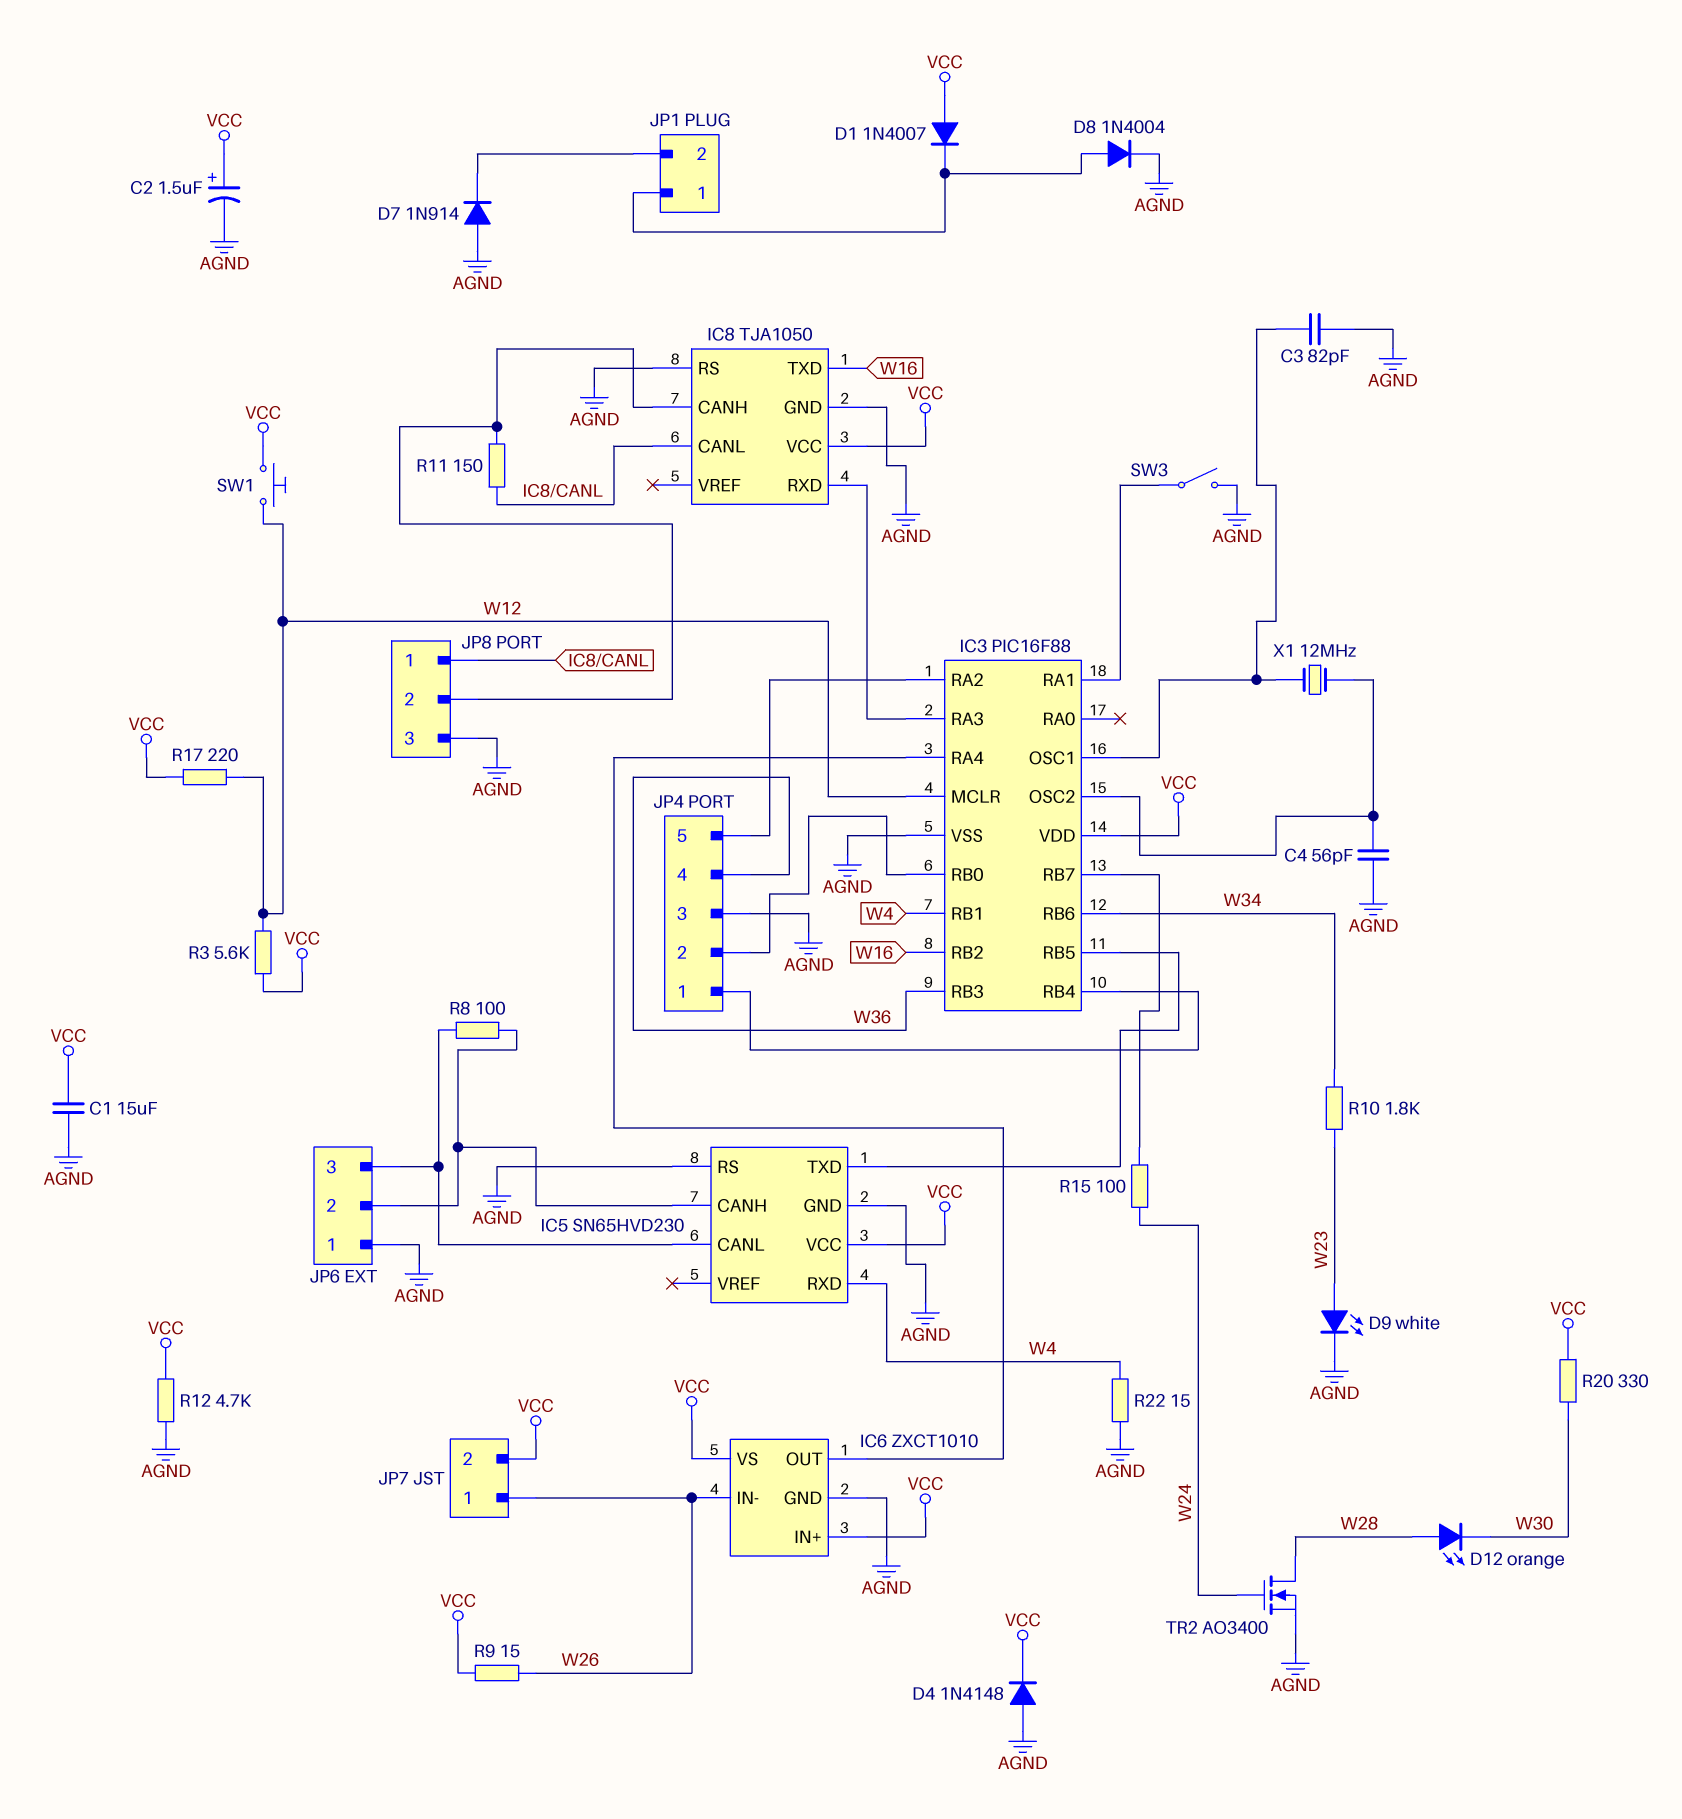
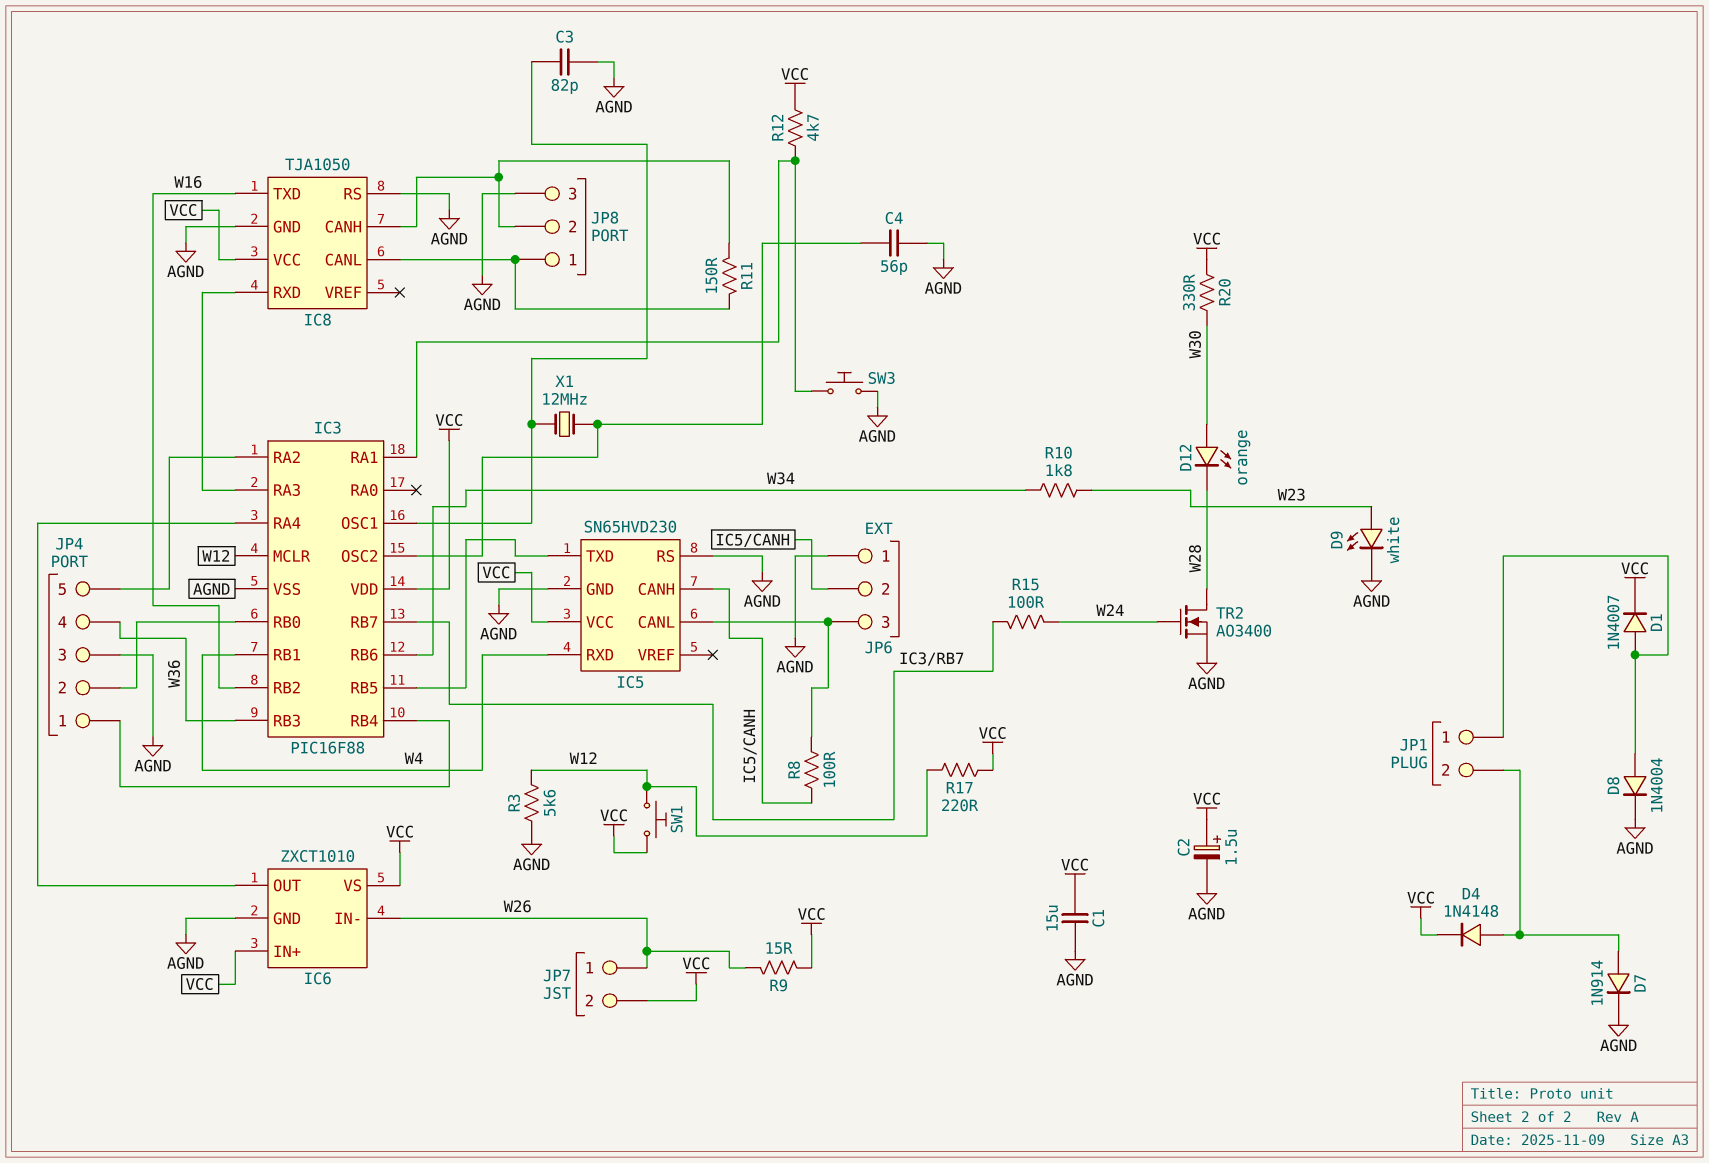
D1: diode 1N4007 (A VCC, K JP1/1) -> diode 1N4007 (A JP1/1, K VCC)
D4: diode 1N4148 (A AGND, K VCC) -> diode 1N4148 (A JP1/2, K VCC)
D7: diode 1N914 (A AGND, K JP1/2) -> diode 1N914 (A JP1/2, K AGND)
D12: LED orange (A W28, K W30) -> LED orange (A W30, K W28)
R3: 5.6k (VCC, W12) -> 5.6k (AGND, W12)
R12: 4.7k (AGND, VCC) -> 4.7k (IC3/RA1, VCC)
R22: 15 (AGND, W4) -> none
SW3: switch (AGND, IC3/RA1) -> button (AGND, IC3/RA1)

